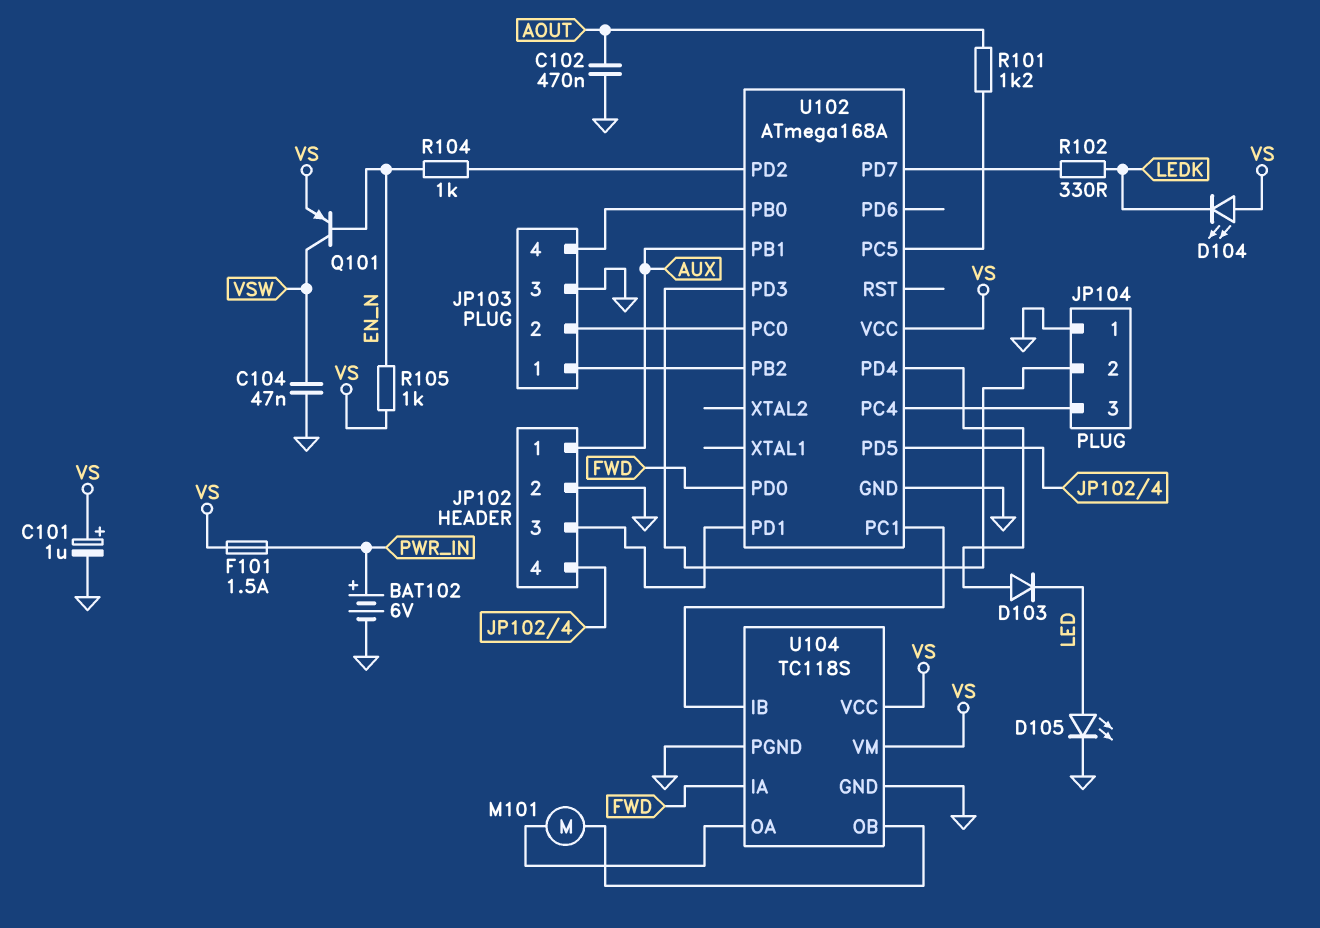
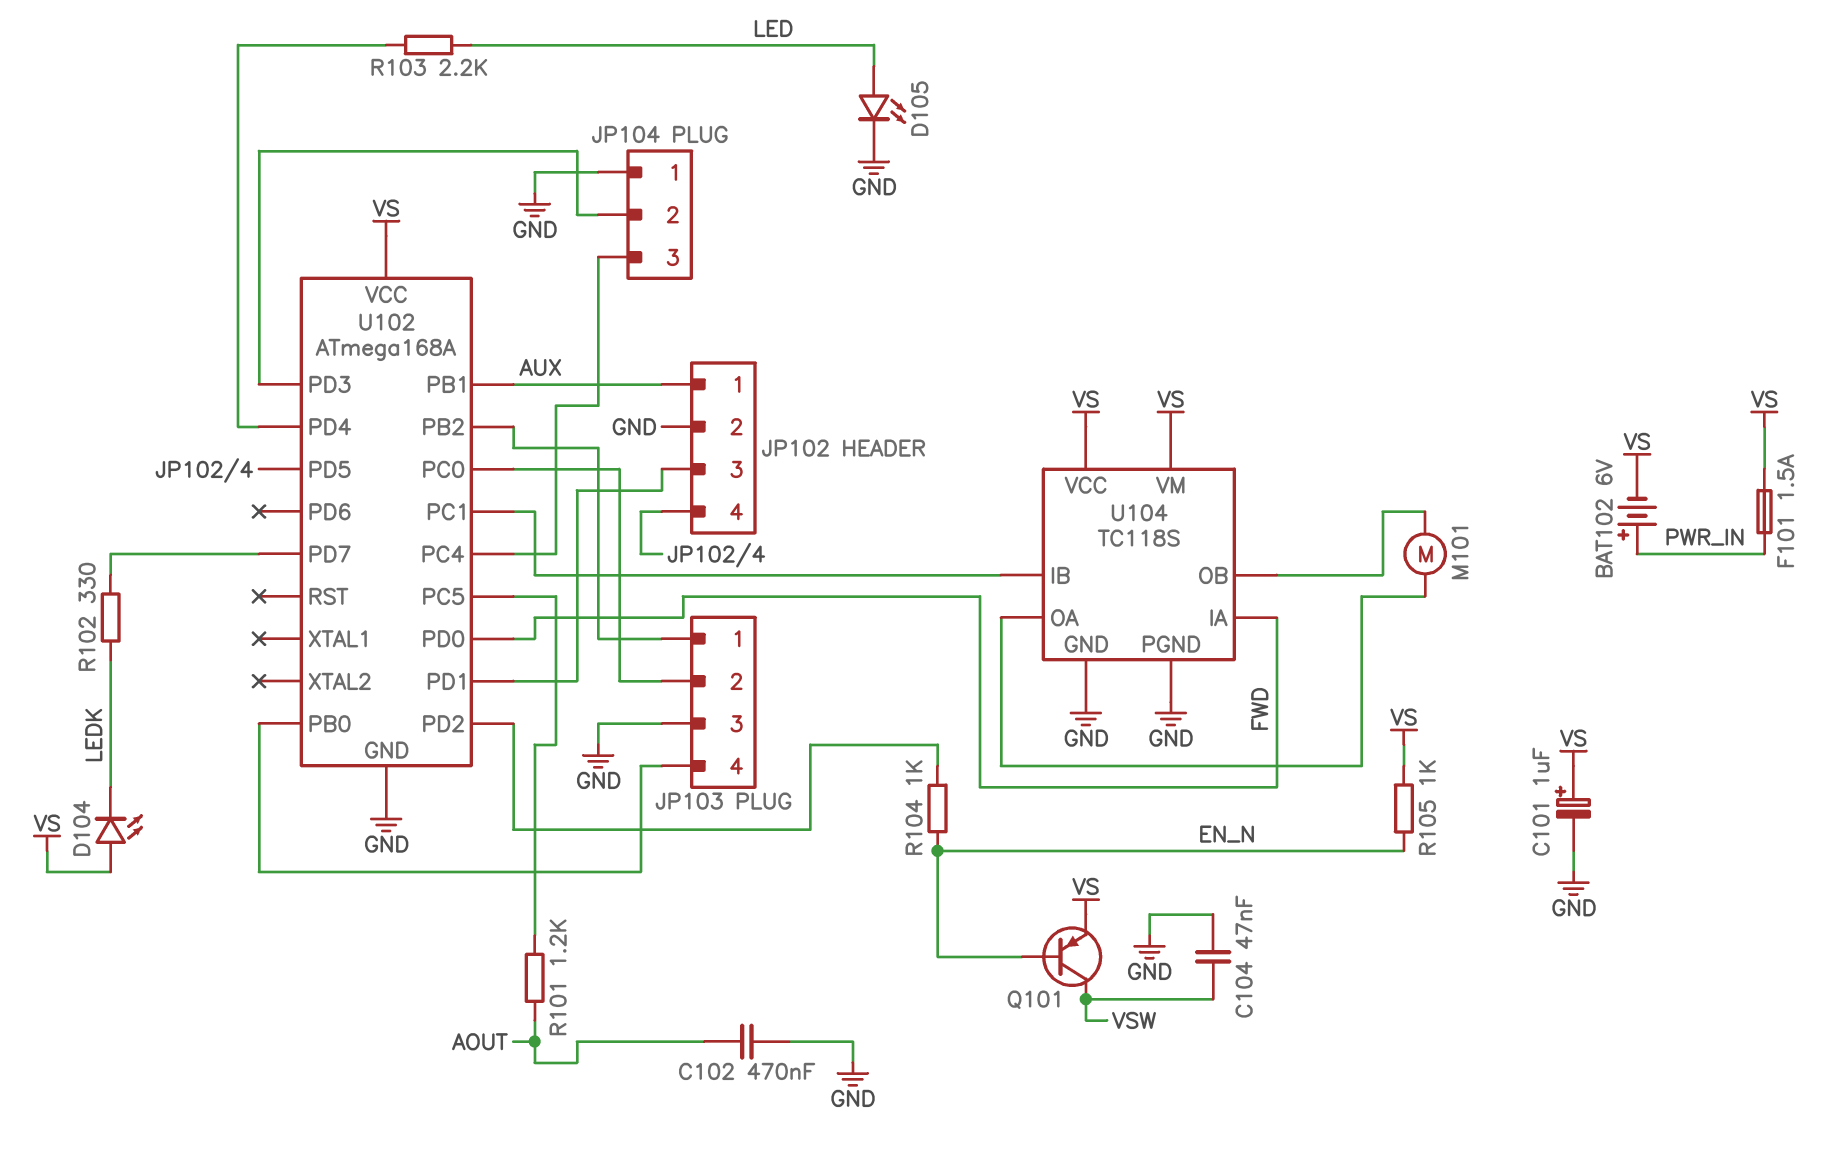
BAT102: 6V (plus PWR_IN, minus GND) -> 6V (plus PWR_IN, minus VS)
D103: diode (A U102/PD4, K LED) -> none
R103: none -> 2.2k (LED, U102/PD4)

